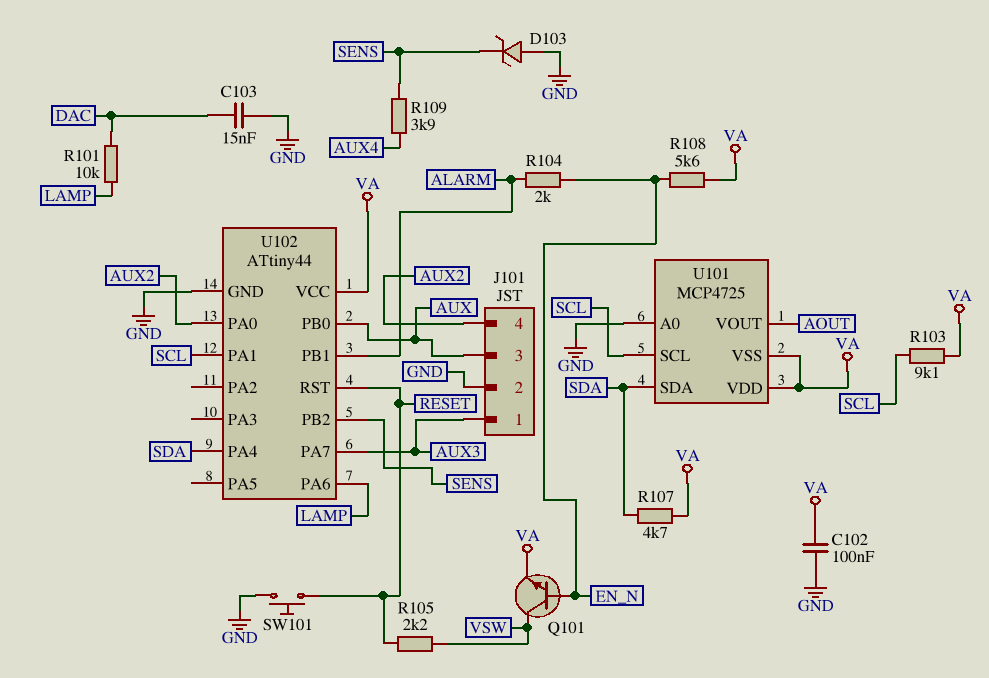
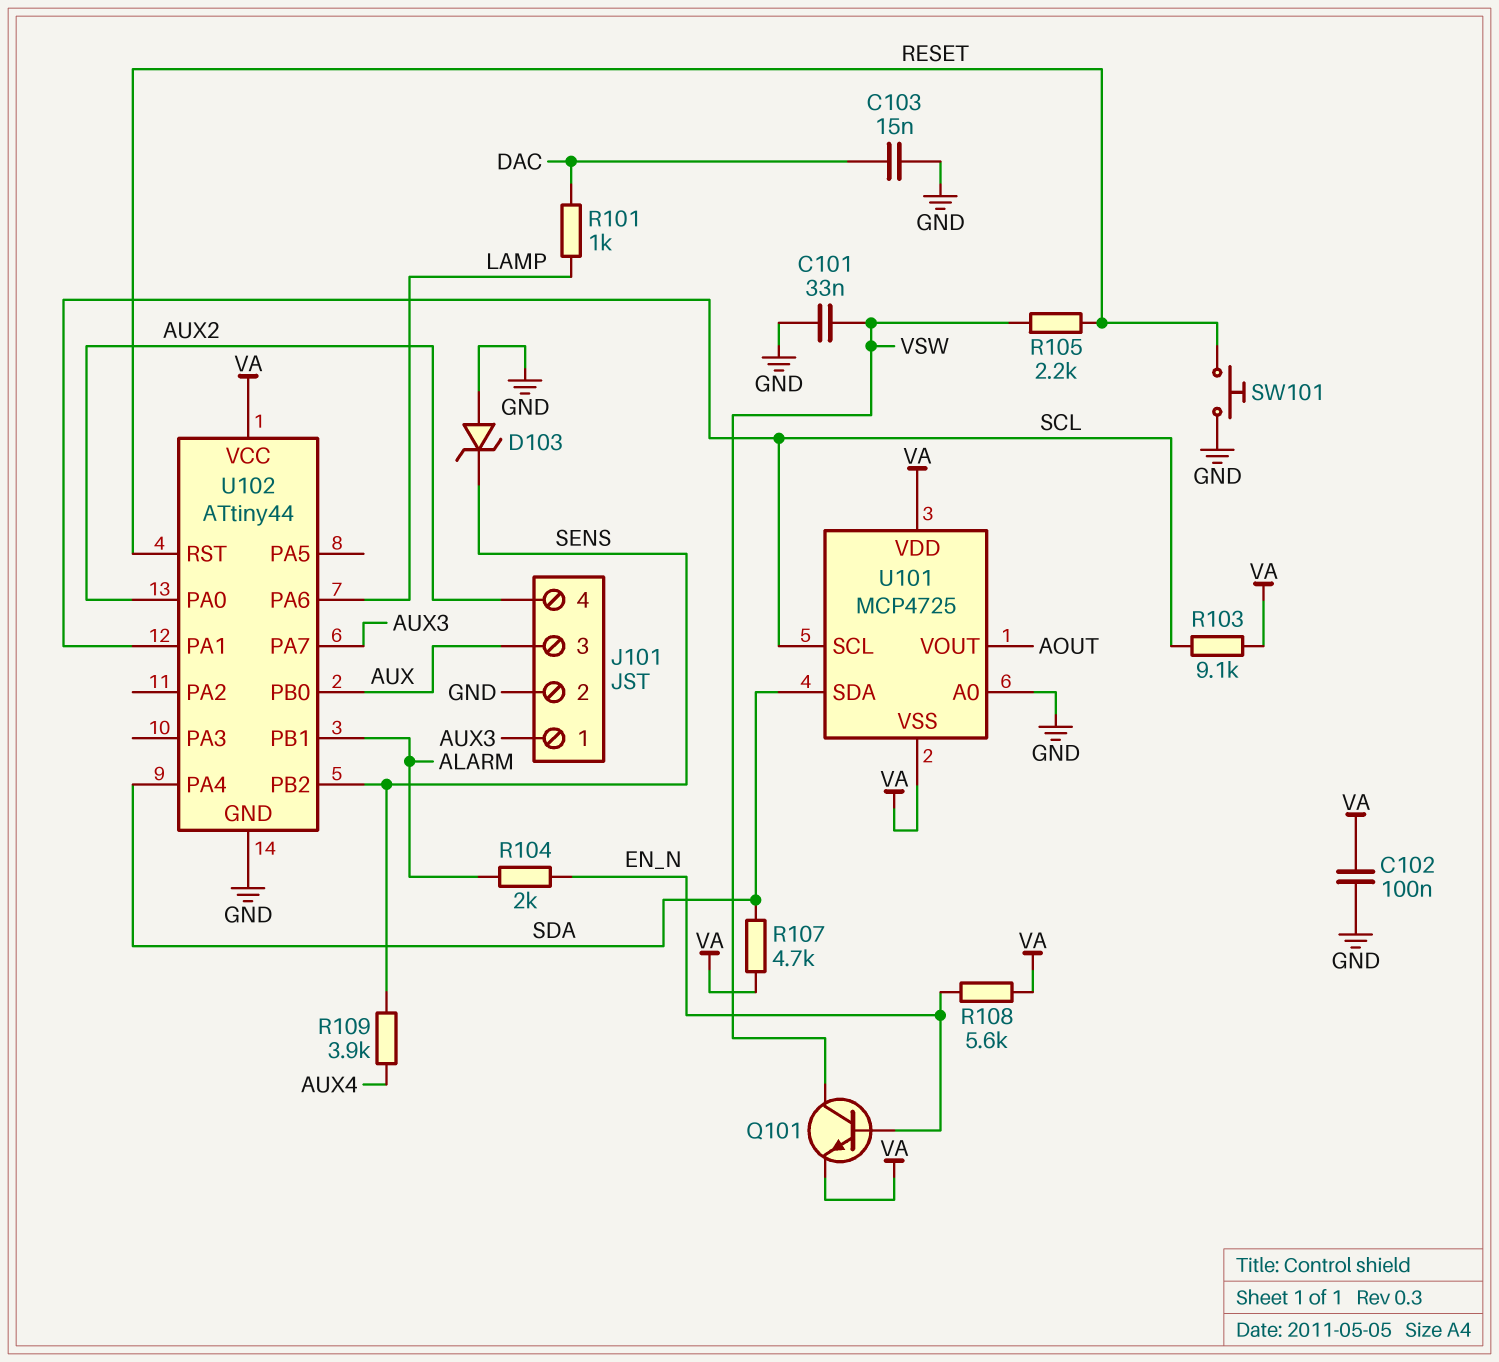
C101: none -> 33nF (GND, VSW)
R101: 10k (DAC, LAMP) -> 1k (DAC, LAMP)

